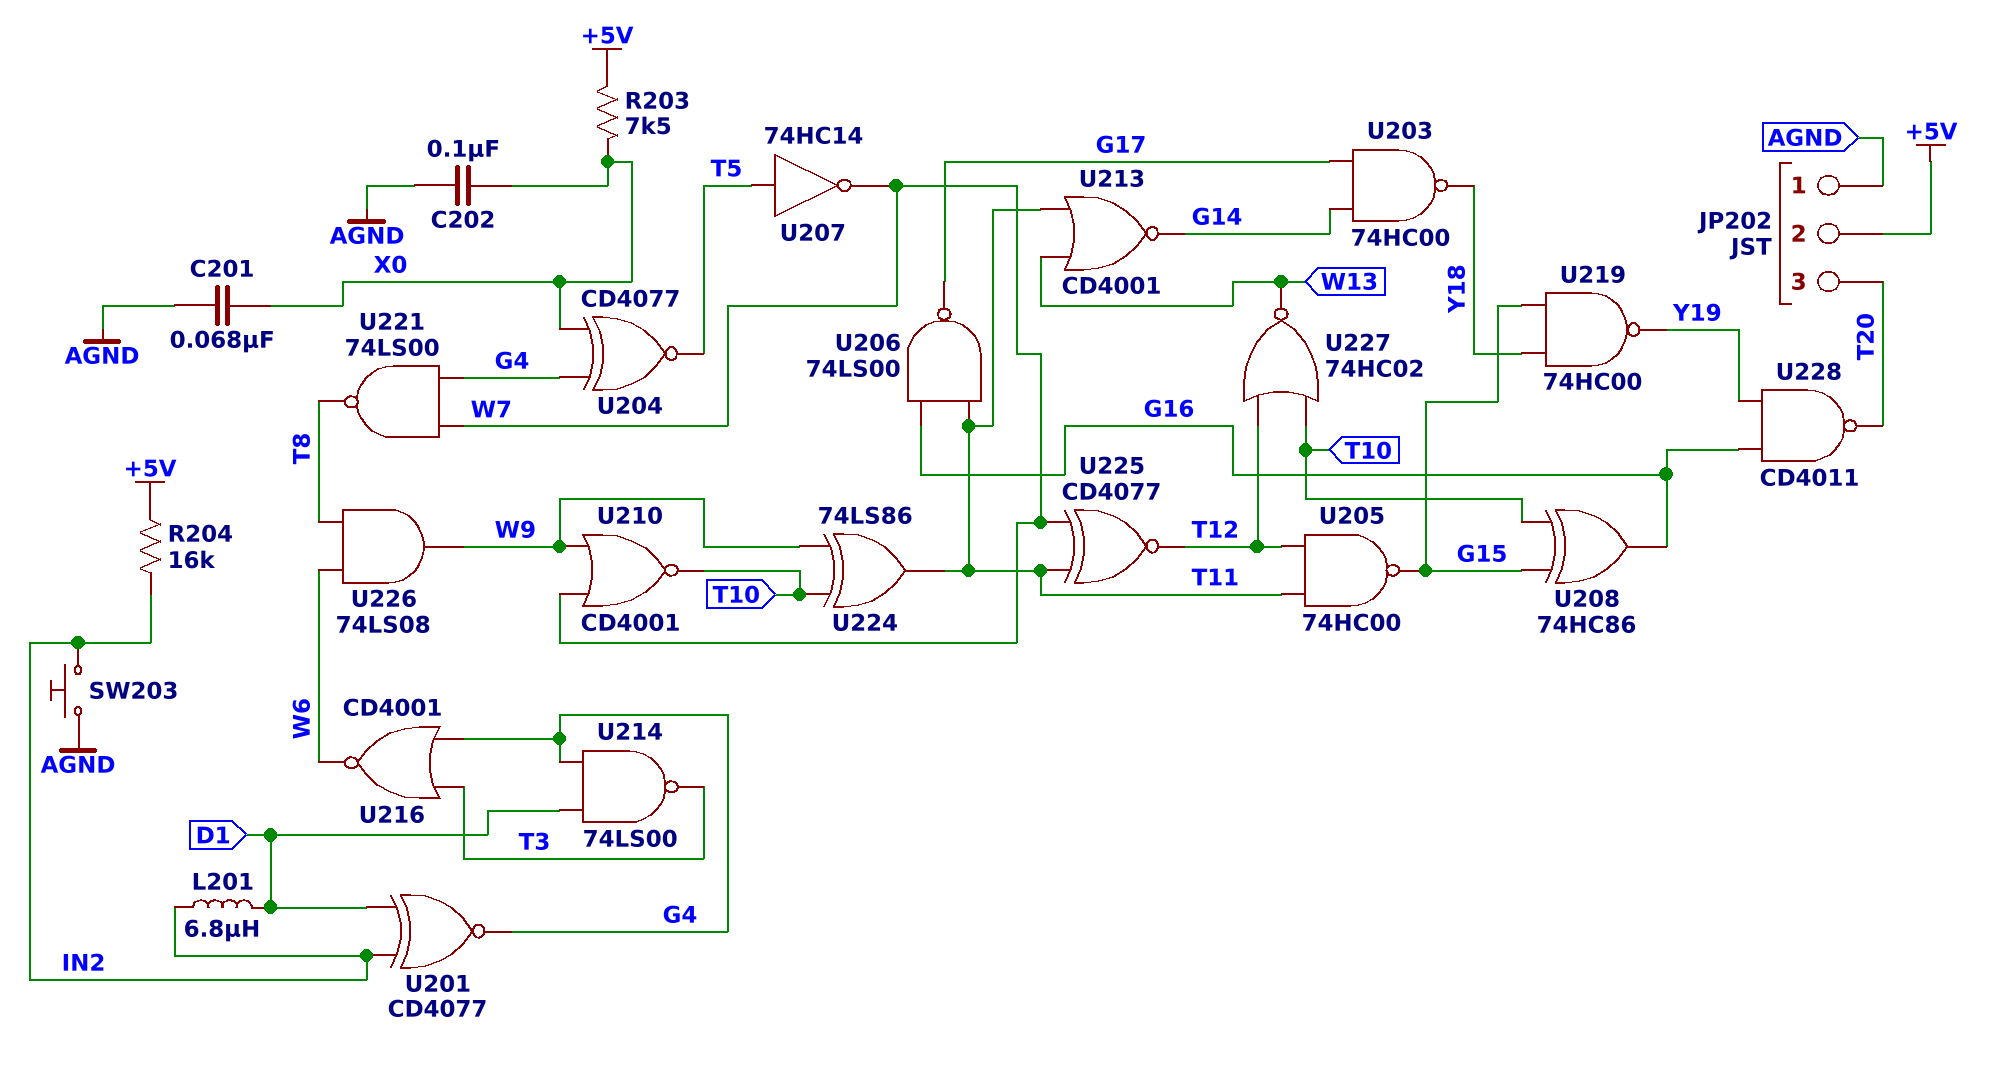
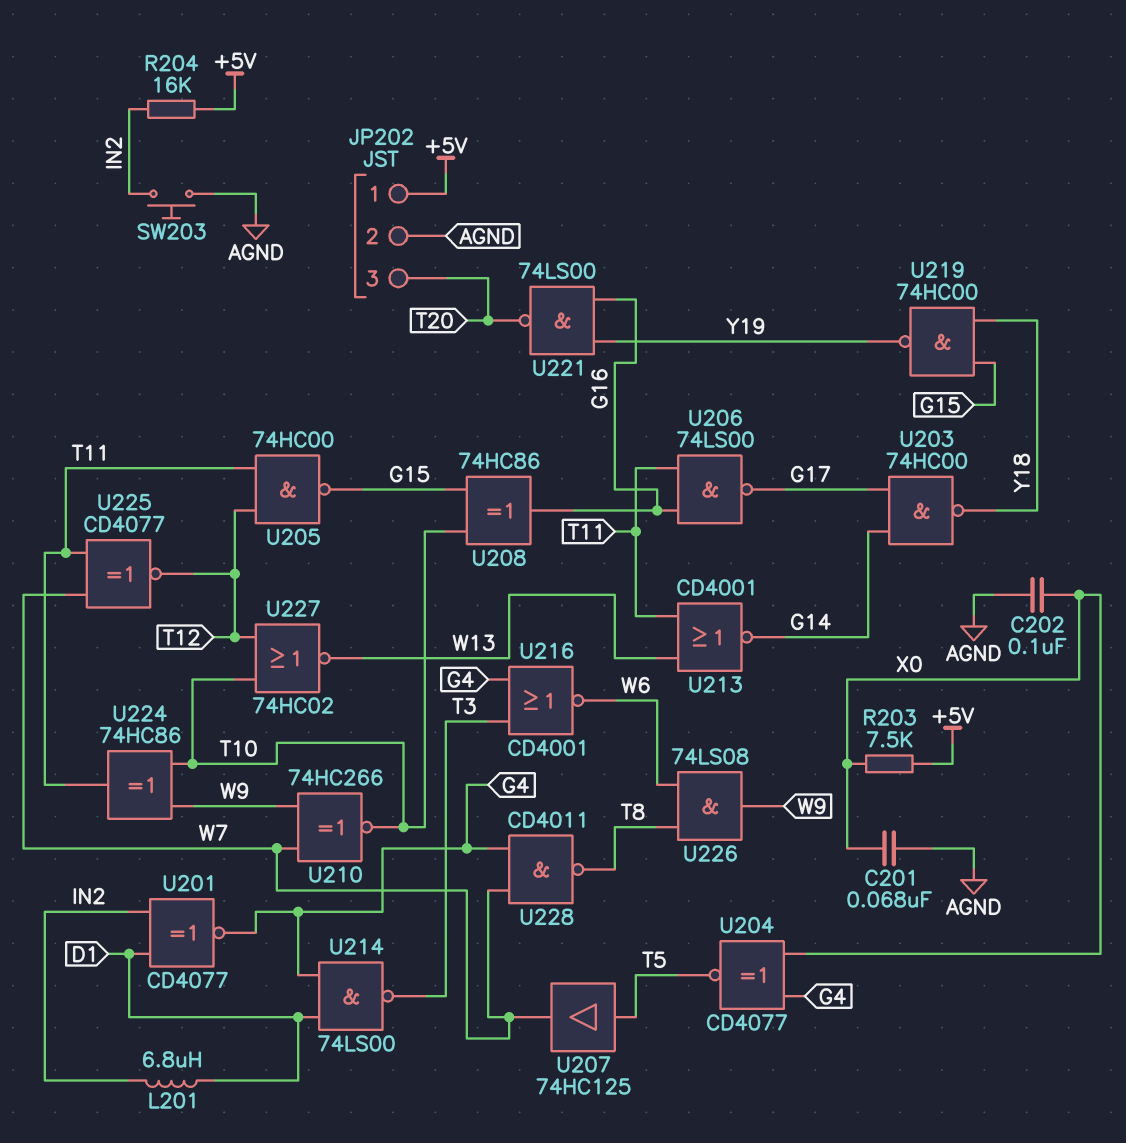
JP202 pin 1: AGND -> +5V
JP202 pin 2: +5V -> AGND
U207: NOT 74HC14 (in T5, out W7) -> buffer 74HC125 (in T5, out W7)
U210: NOR CD4001 (in W7, in W9, out T10) -> XNOR 74HC266 (in W7, in W9, out T10)
U221: NAND 74LS00 (in G4, in W7, out T8) -> NAND 74LS00 (in G16, in Y19, out T20)
U224: XOR 74LS86 (in T10, in W9, out T11) -> XOR 74HC86 (in T10, in W9, out T11)
U228: NAND CD4011 (in G16, in Y19, out T20) -> NAND CD4011 (in G4, in W7, out T8)

